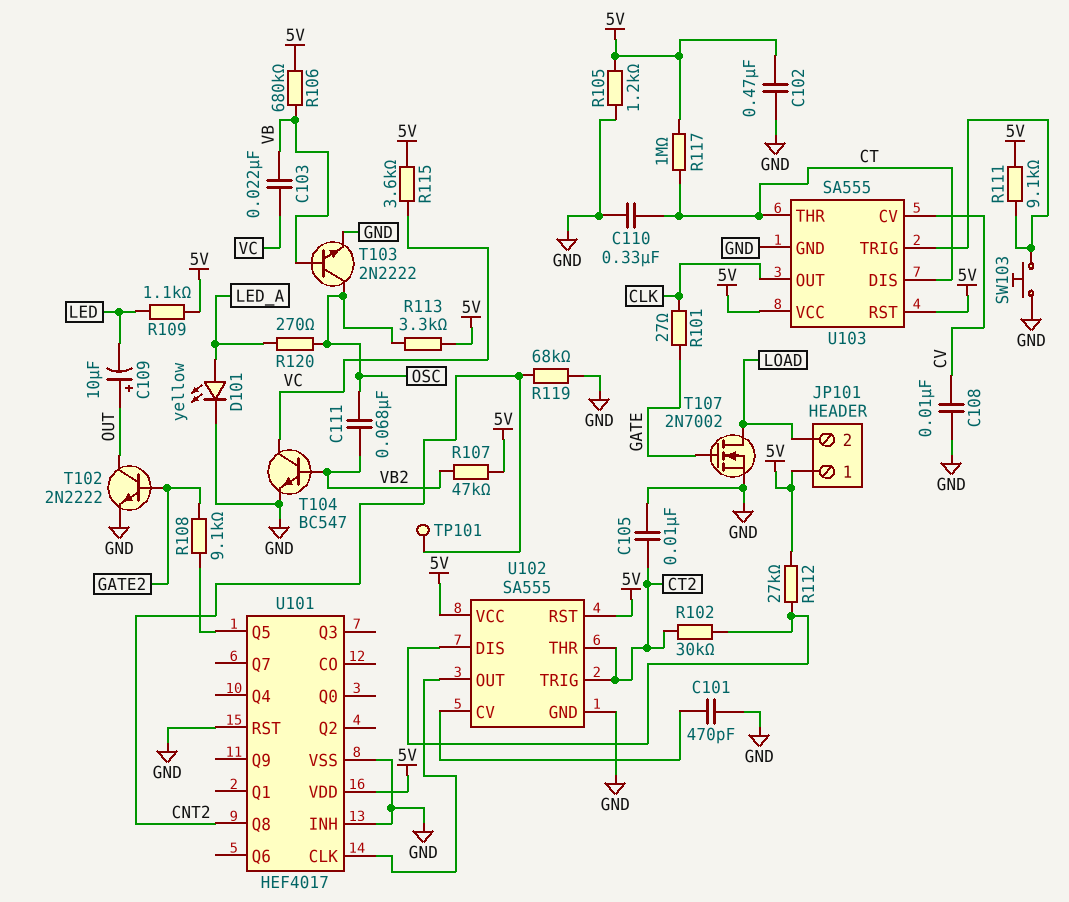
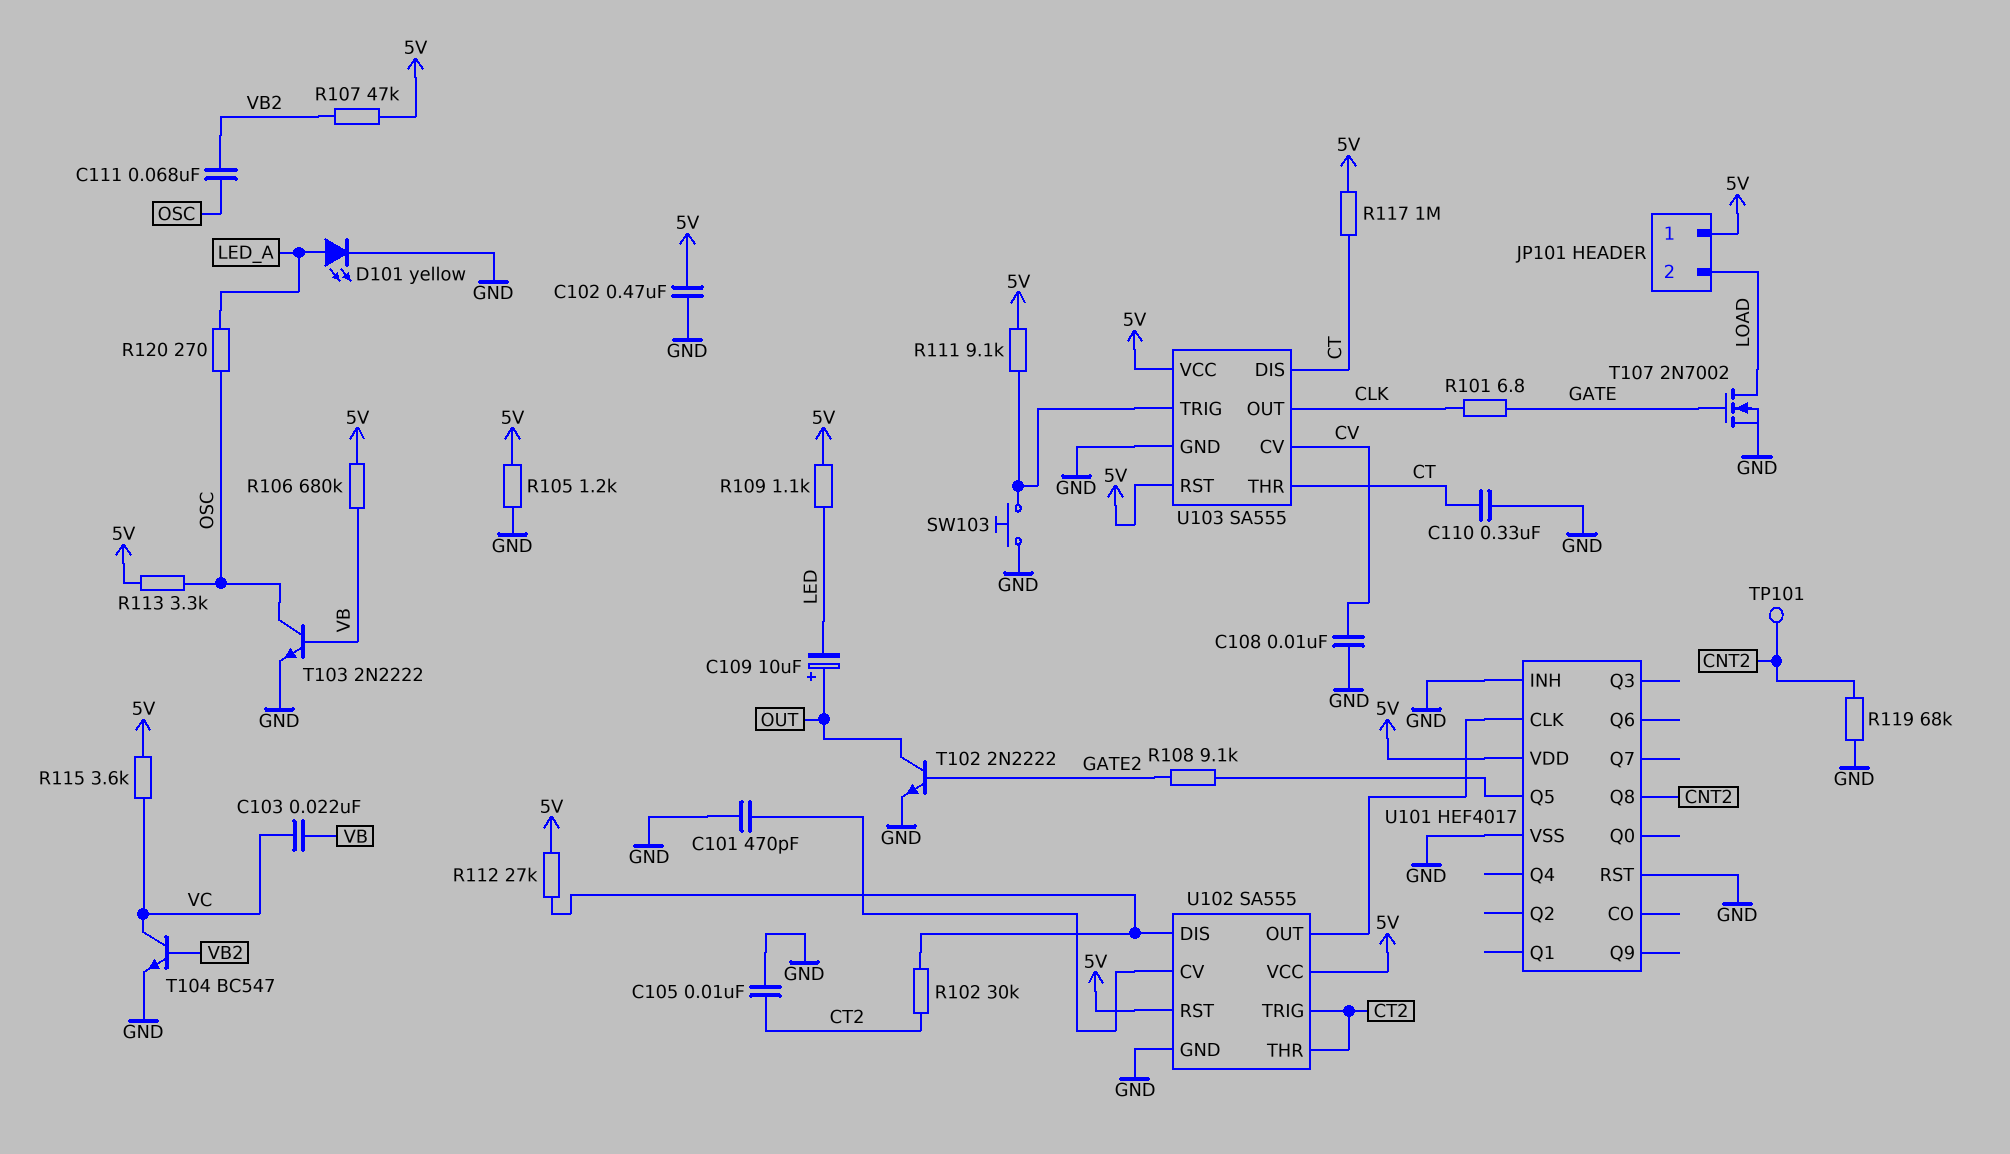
R101: 27 (CLK, GATE) -> 6.8 (CLK, GATE)

